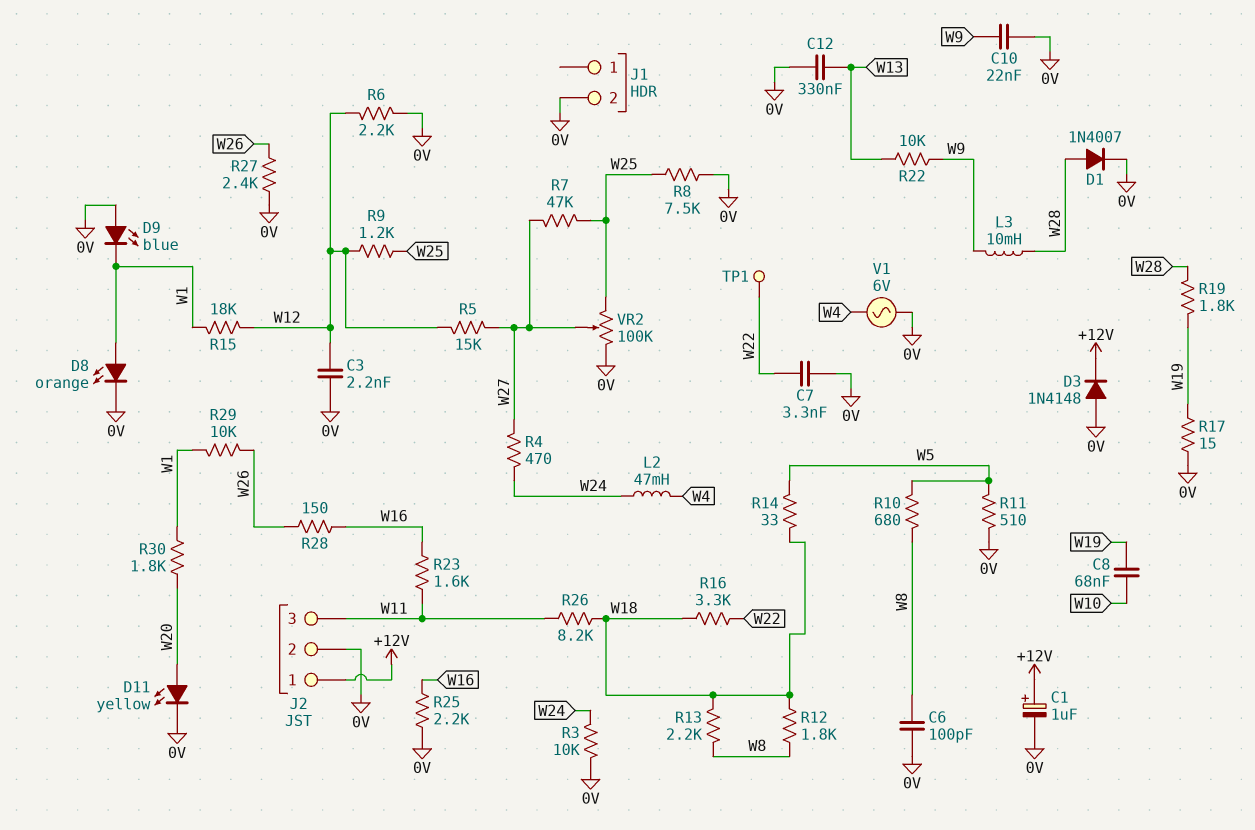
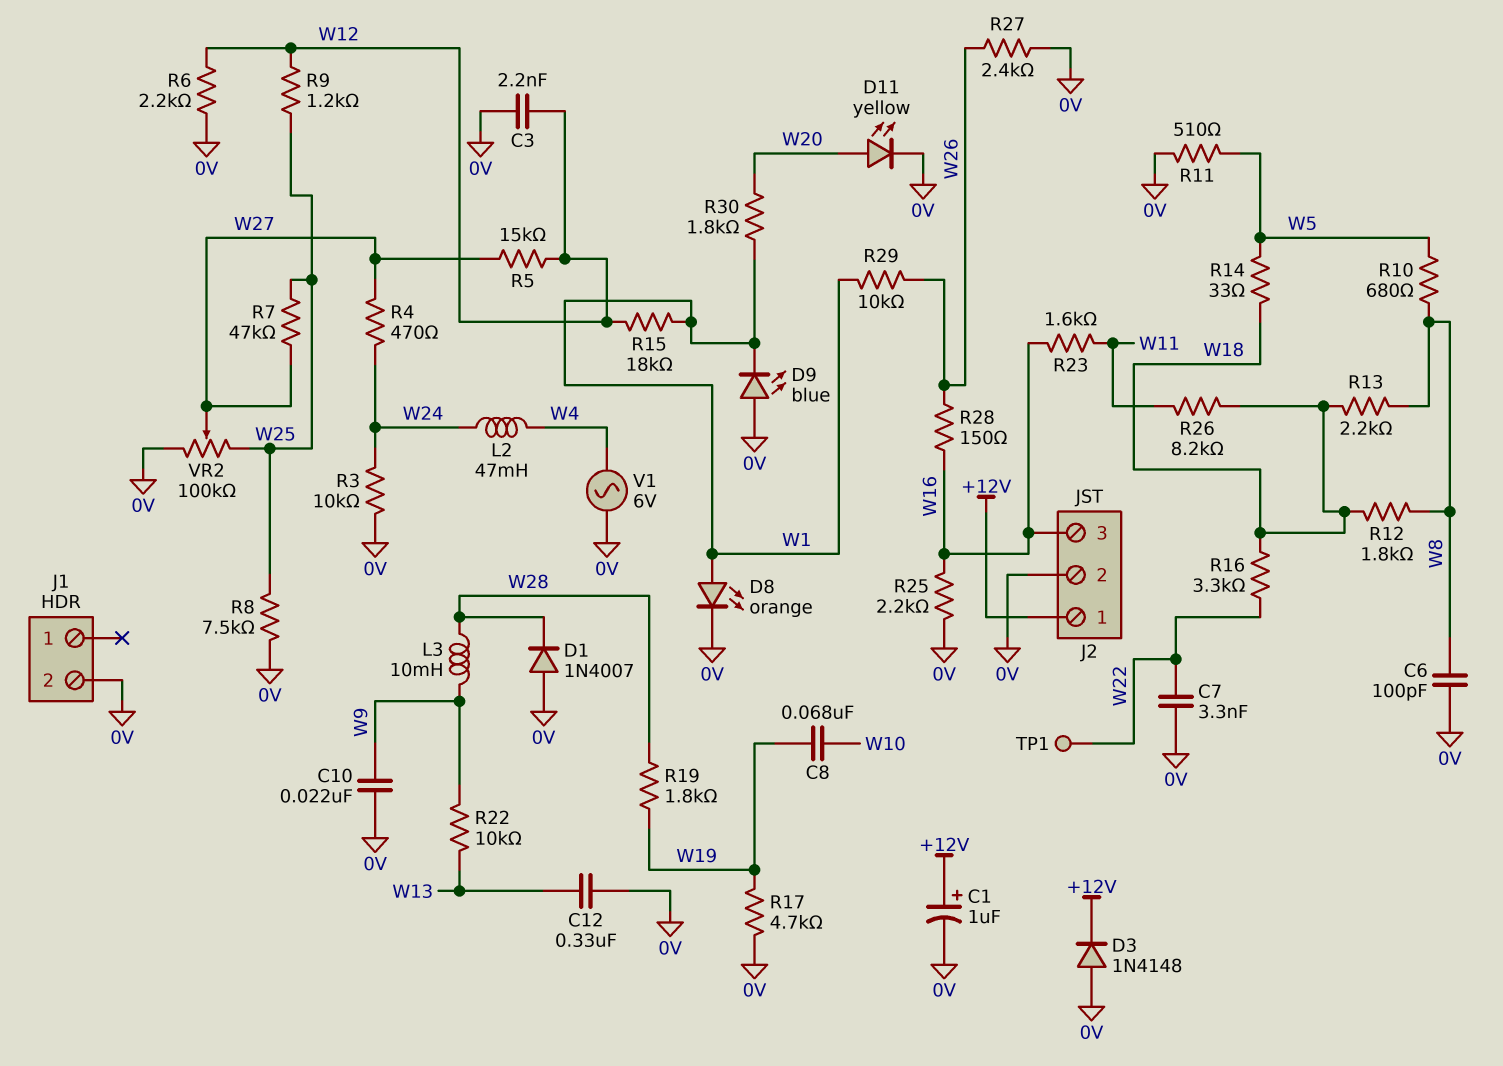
D1: diode 1N4007 (A W28, K 0V) -> diode 1N4007 (A 0V, K W28)
J2 pin 3: W11 -> W16
R17: 15 (0V, W19) -> 4.7k (0V, W19)

